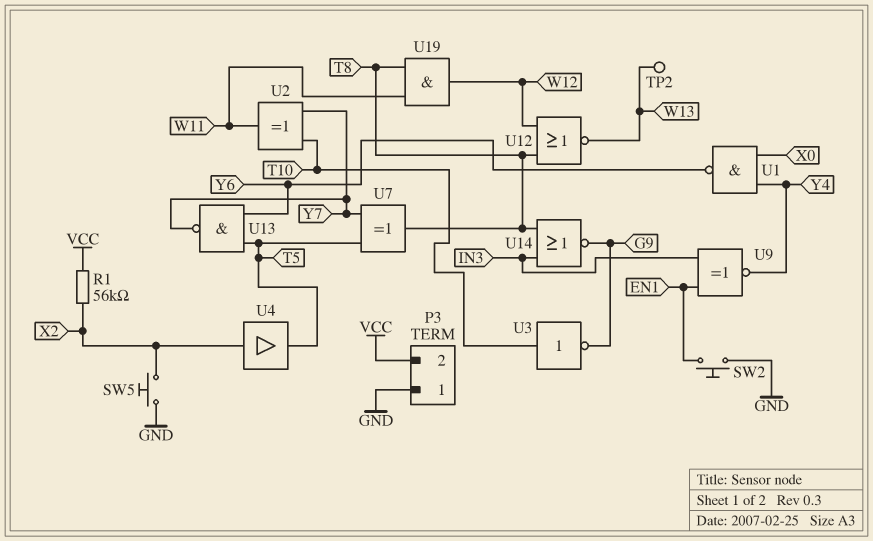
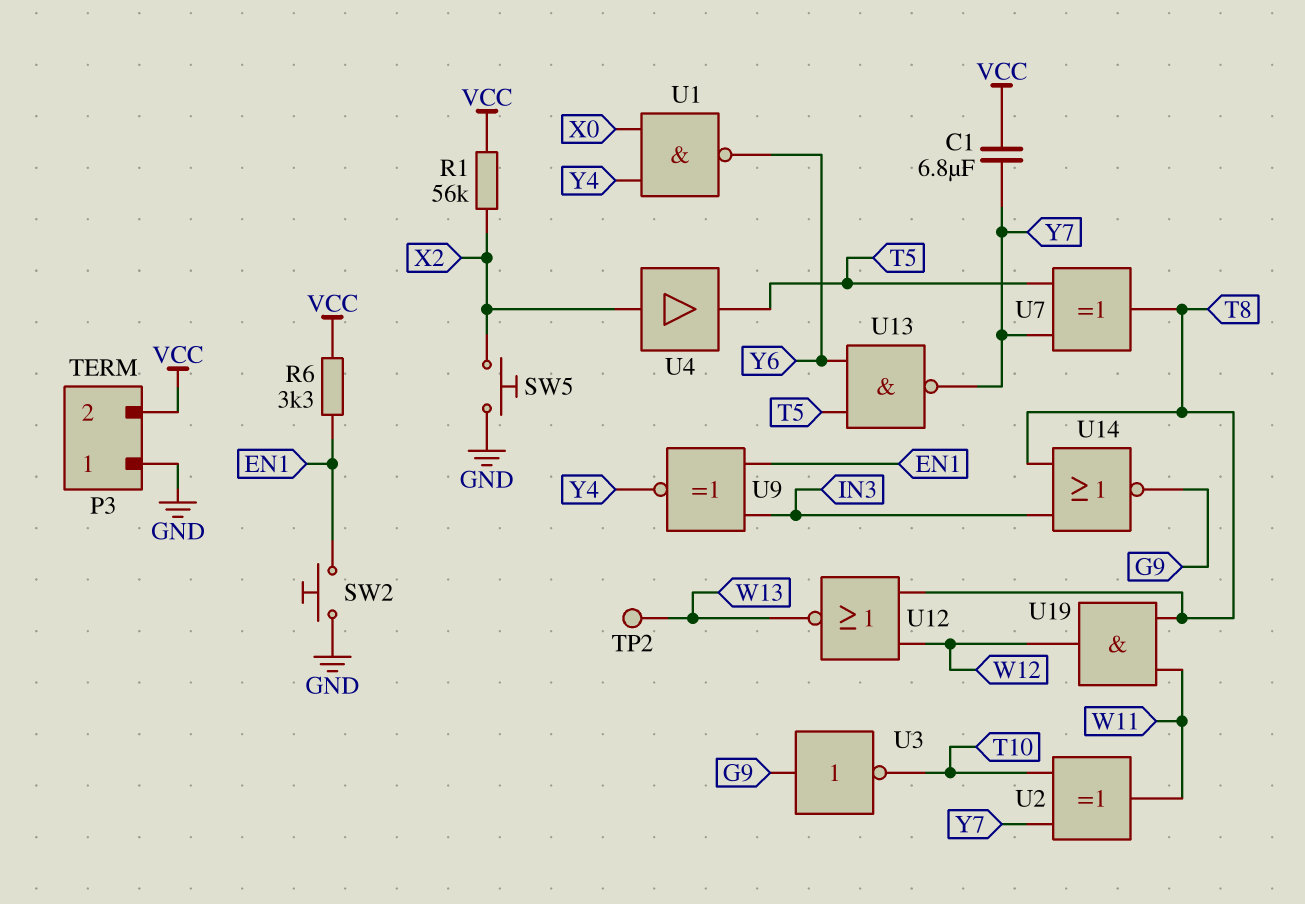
C1: none -> 6.8uF (VCC, Y7)
R6: none -> 3.3k (EN1, VCC)
U3: NOT (in T10, out G9) -> NOT (in G9, out T10)

